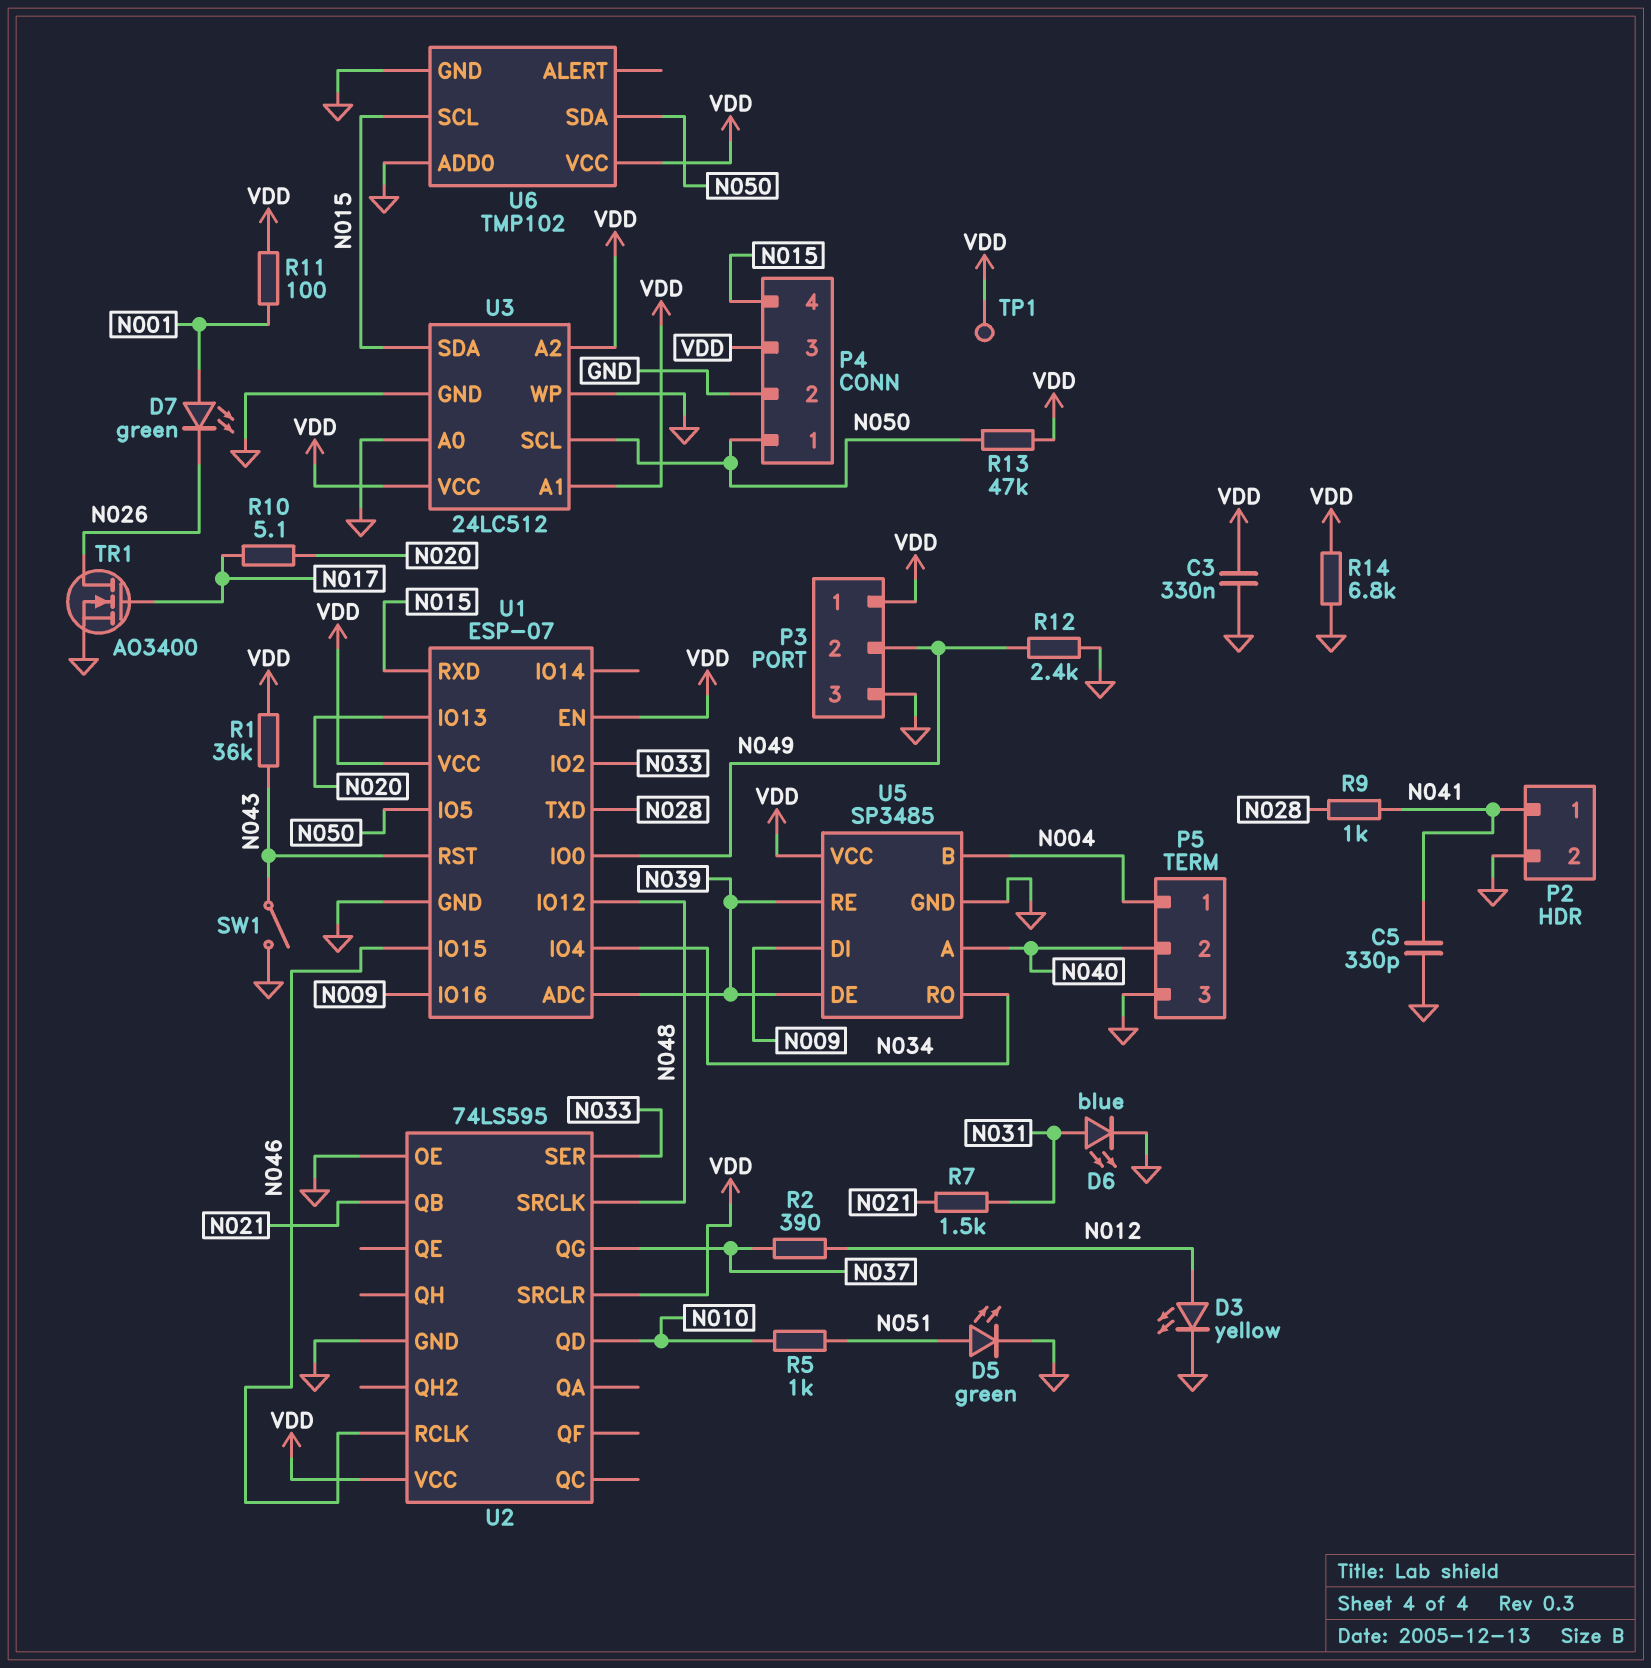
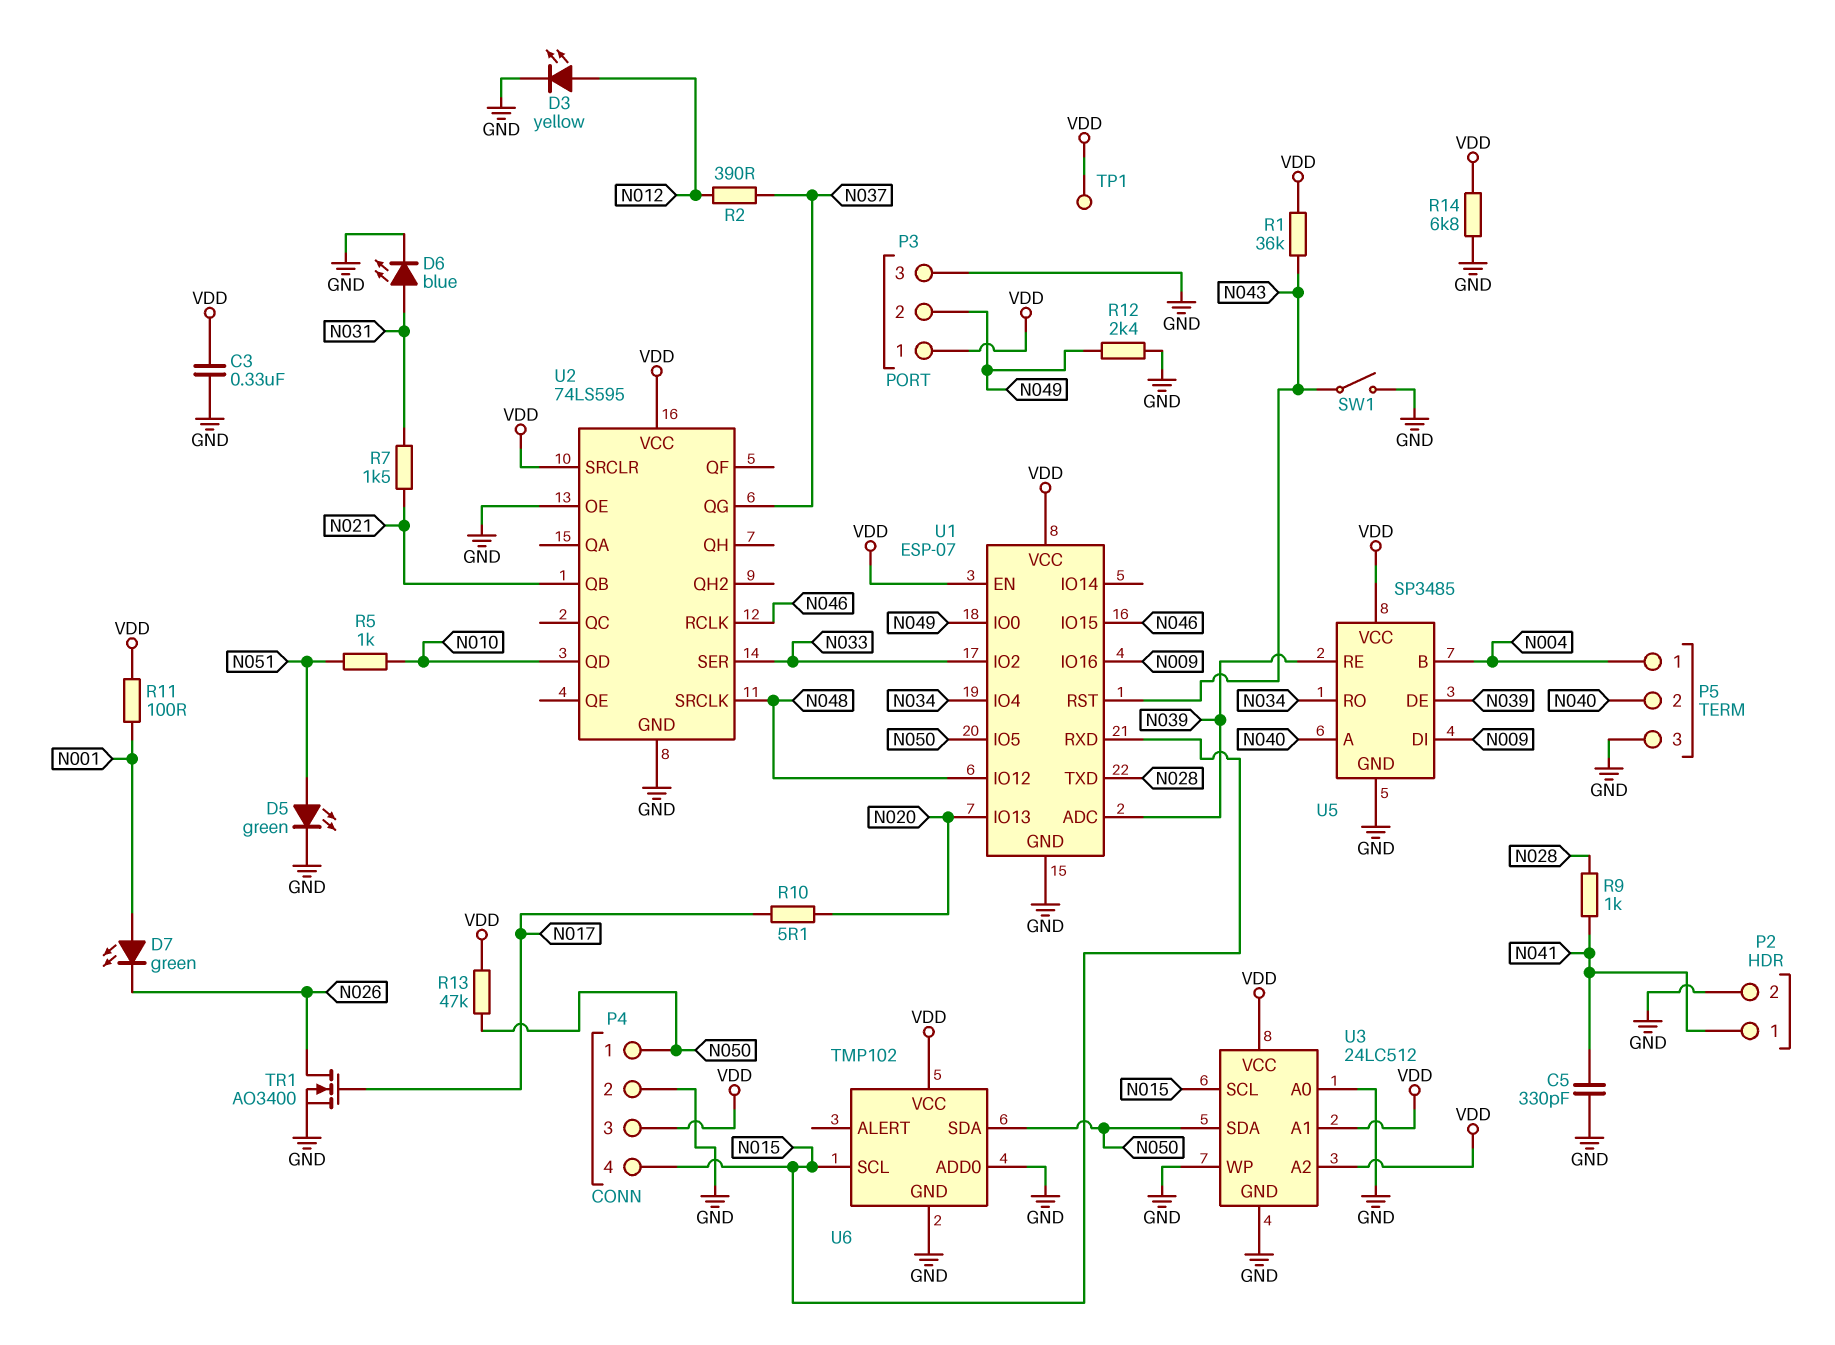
U3 pin SCL: N050 -> N015
U3 pin SDA: N015 -> N050

